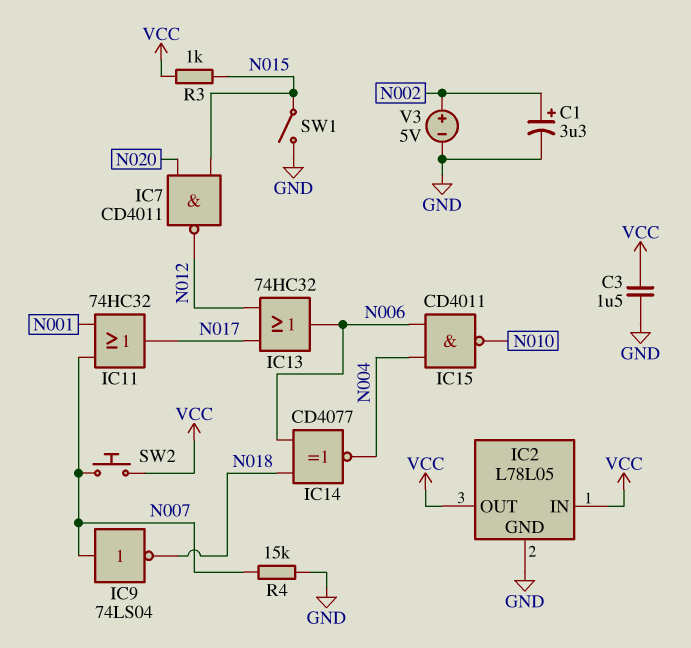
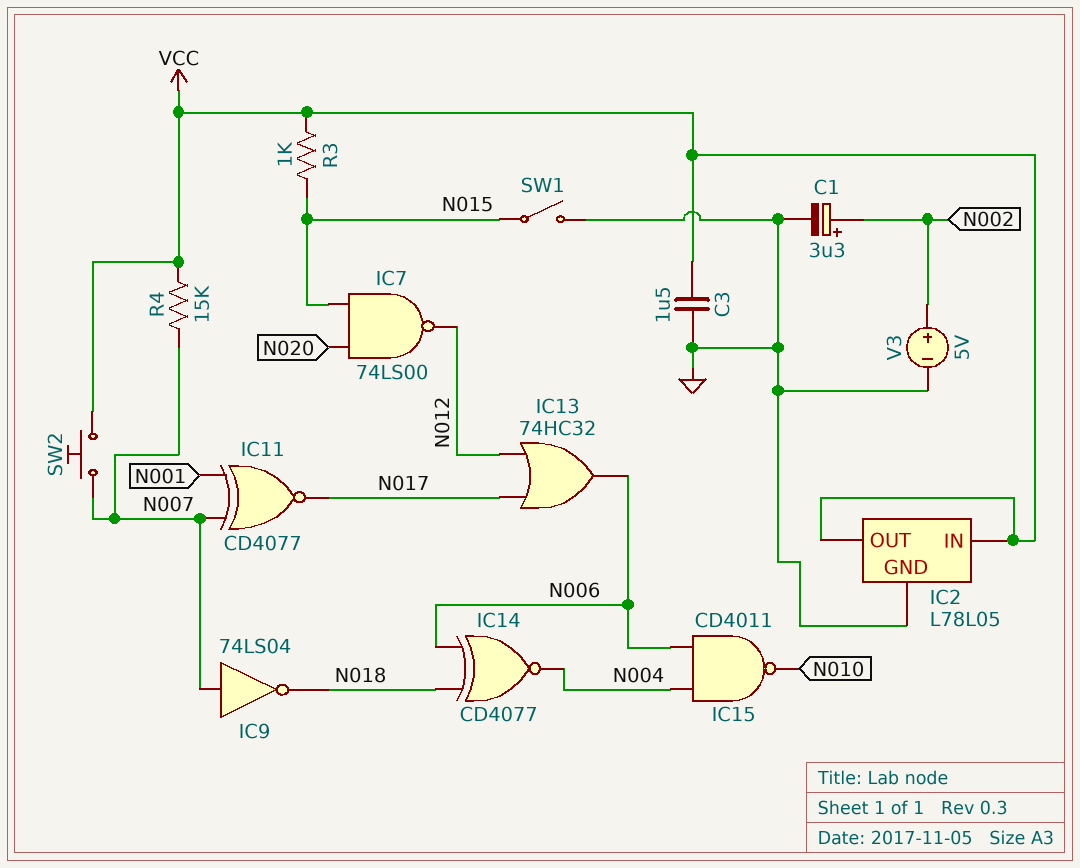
IC7: NAND CD4011 (in N015, in N020, out N012) -> NAND 74LS00 (in N015, in N020, out N012)
IC11: OR 74HC32 (in N001, in N007, out N017) -> XNOR CD4077 (in N001, in N007, out N017)
R4: 15k (GND, N007) -> 15k (N007, VCC)

